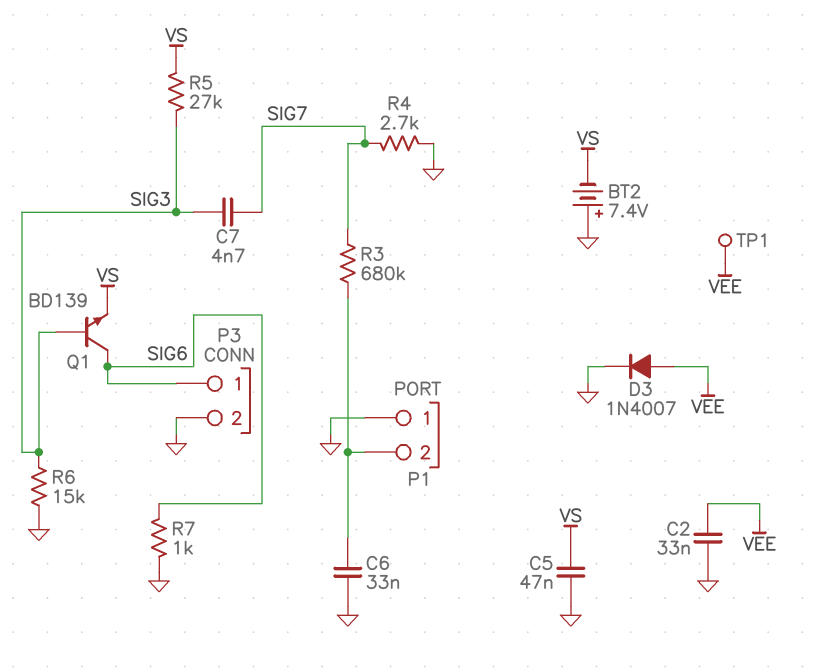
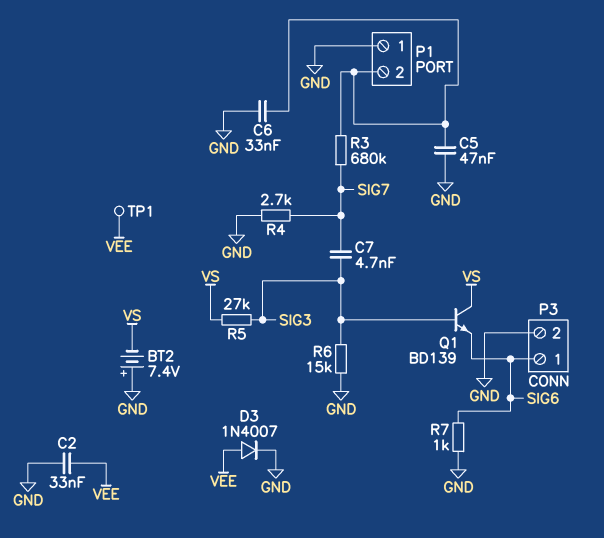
C5: 47nF (GND, VS) -> 47nF (GND, P1/2)
Q1: NPN BD139 (B SIG3, C SIG6, E VS) -> NPN BD139 (B SIG3, C VS, E SIG6)

